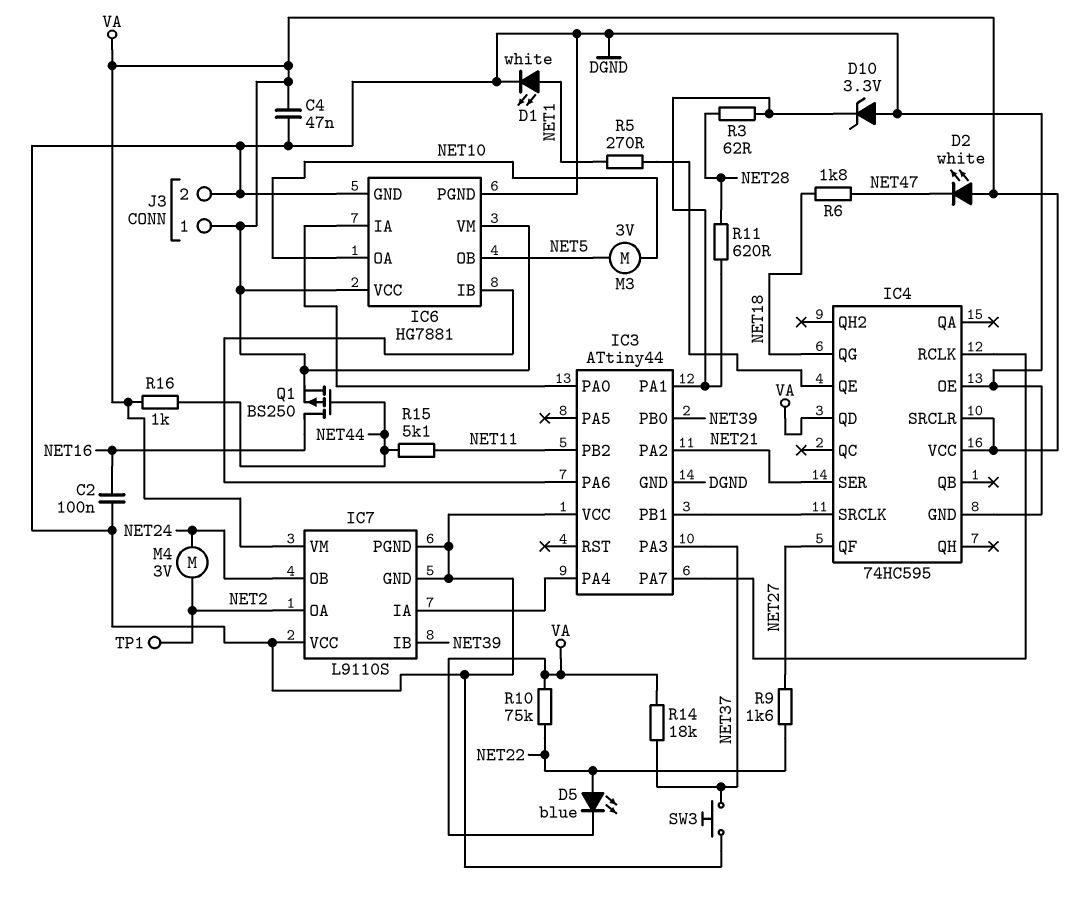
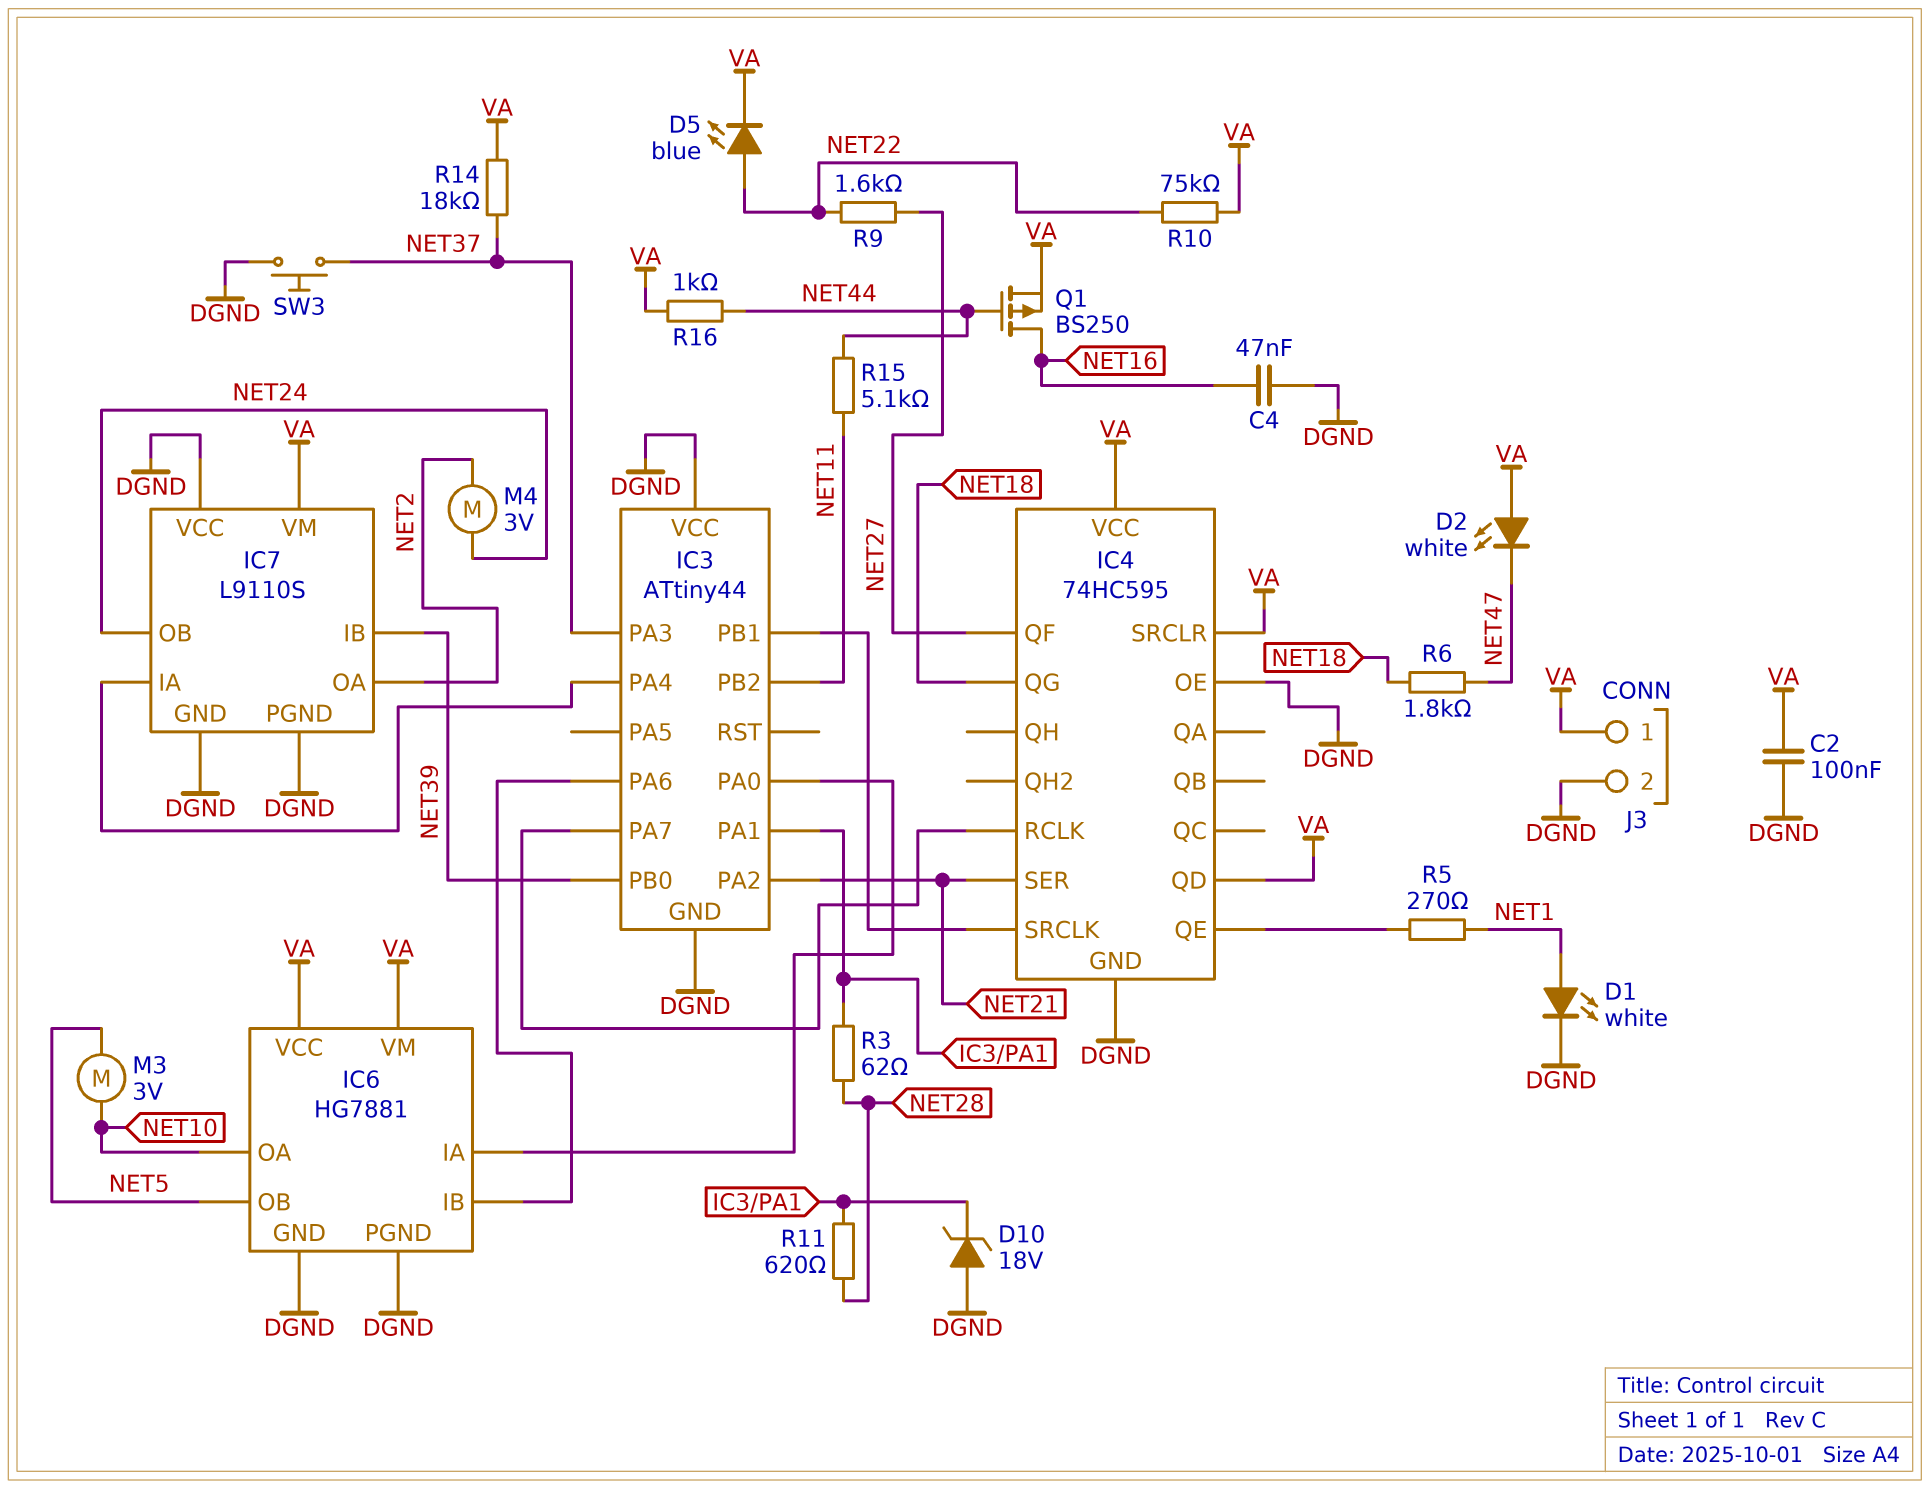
C2: 100nF (DGND, NET16) -> 100nF (DGND, VA)
C4: 47nF (DGND, VA) -> 47nF (DGND, NET16)
D10: zener 3.3V (A DGND, K IC3/PA1) -> zener 18V (A DGND, K IC3/PA1)
TP1: test point (NET2) -> none

